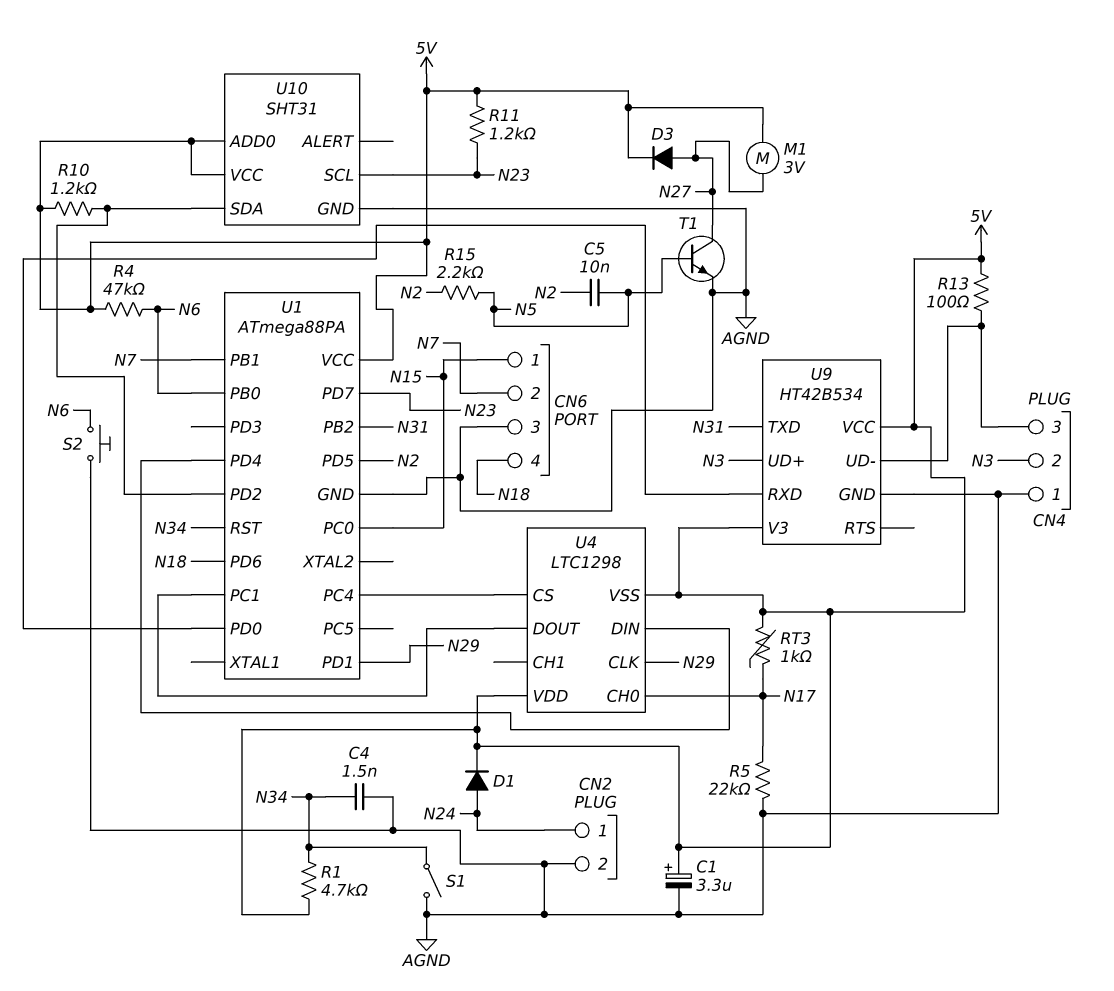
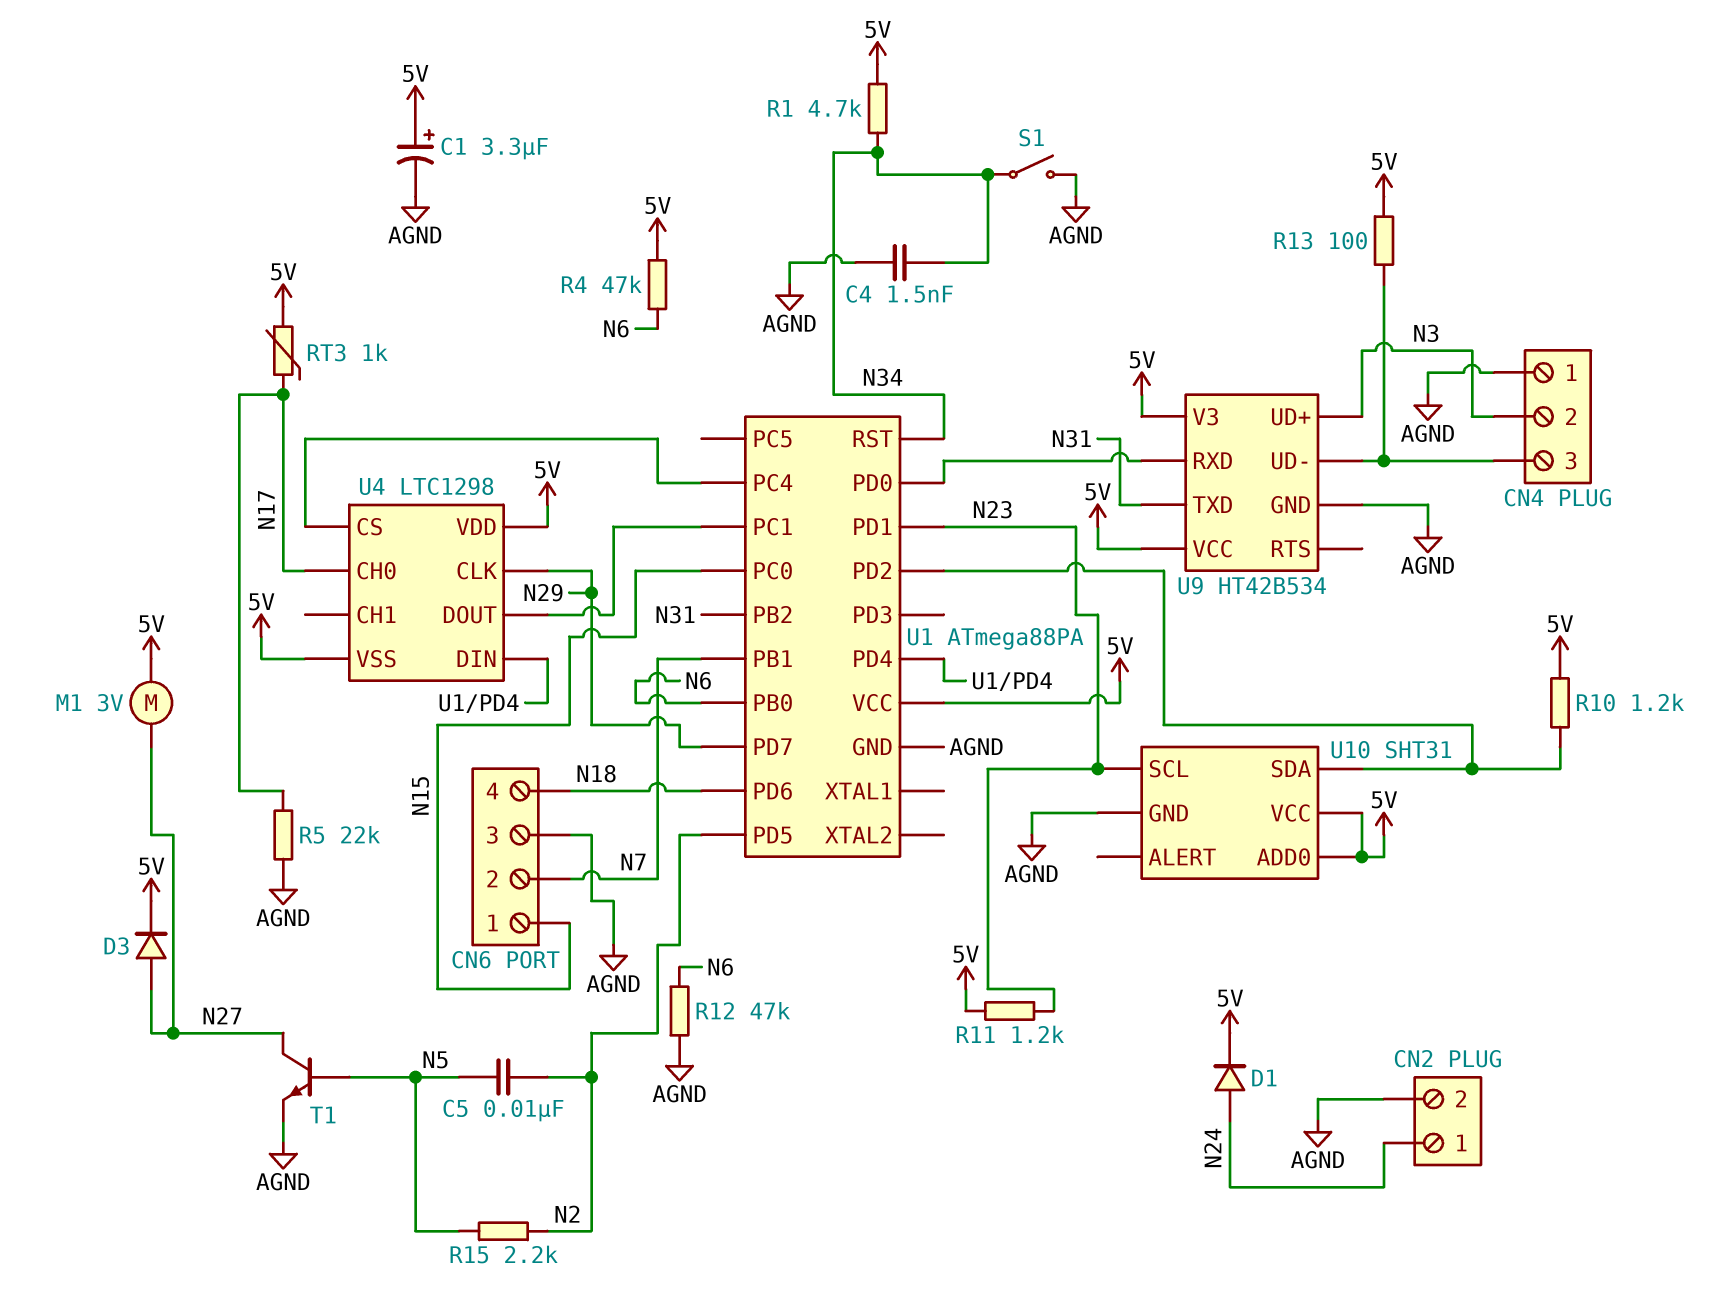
R12: none -> 47k (AGND, N6)
S2: button (AGND, N6) -> none
U1 pin PD1: N29 -> N23
U1 pin PD7: N23 -> N29

